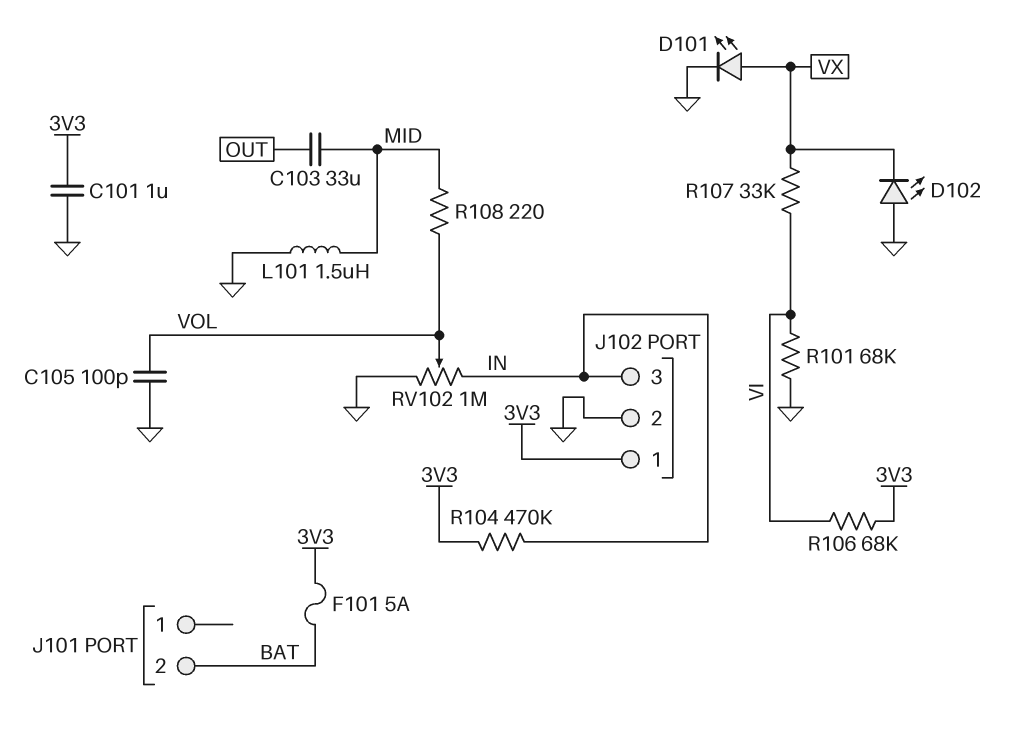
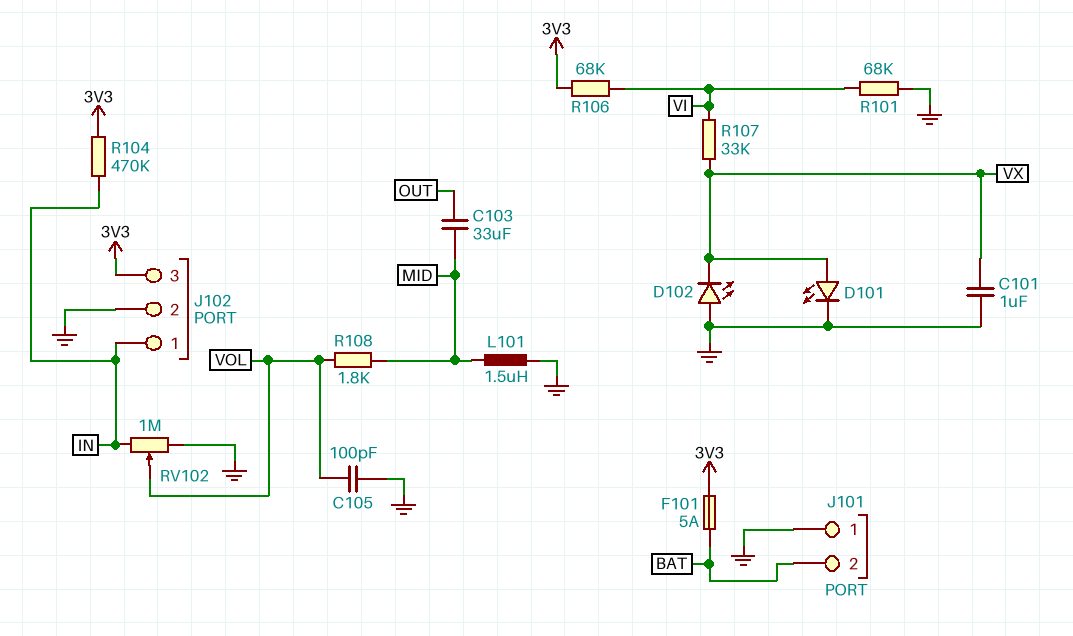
C101: 1uF (3V3, GND) -> 1uF (GND, VX)
J101 pin 1: none -> GND
J102 pin 1: 3V3 -> IN
J102 pin 3: IN -> 3V3
R108: 220 (MID, VOL) -> 1.8k (MID, VOL)

